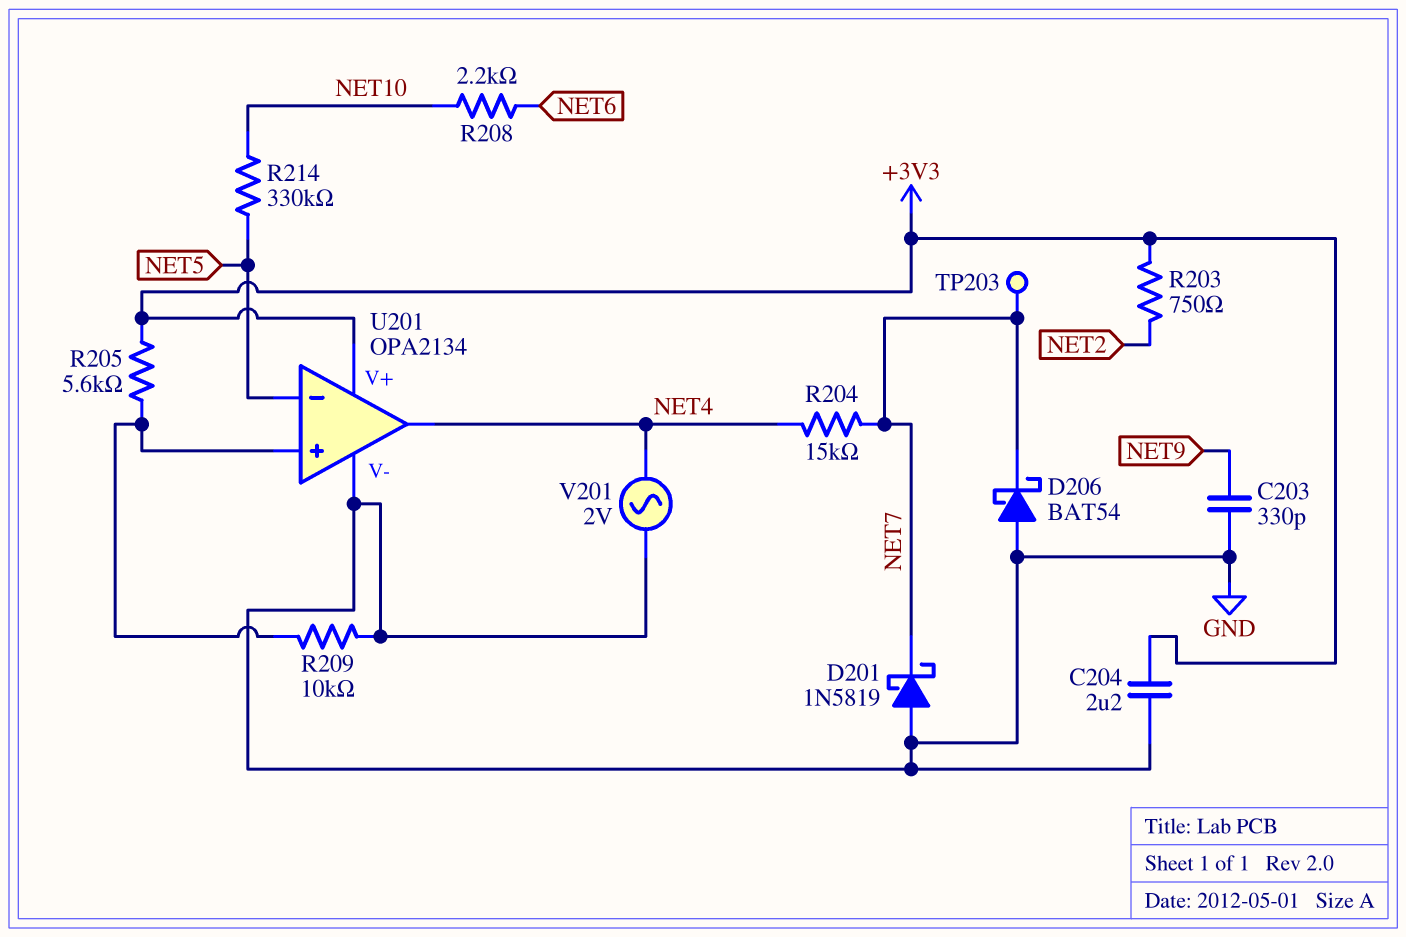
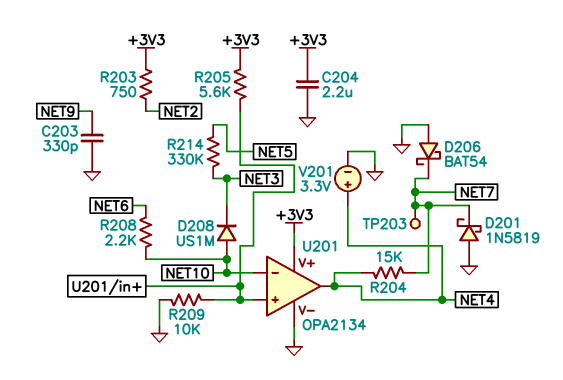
D208: none -> diode US1M (A NET10, K NET3)
R214: 330k (NET5, NET10) -> 330k (NET3, NET5)
U201 pin in-: NET5 -> NET10
V201: AC 2V (GND, NET4) -> 3.3V (plus NET4, minus GND)

